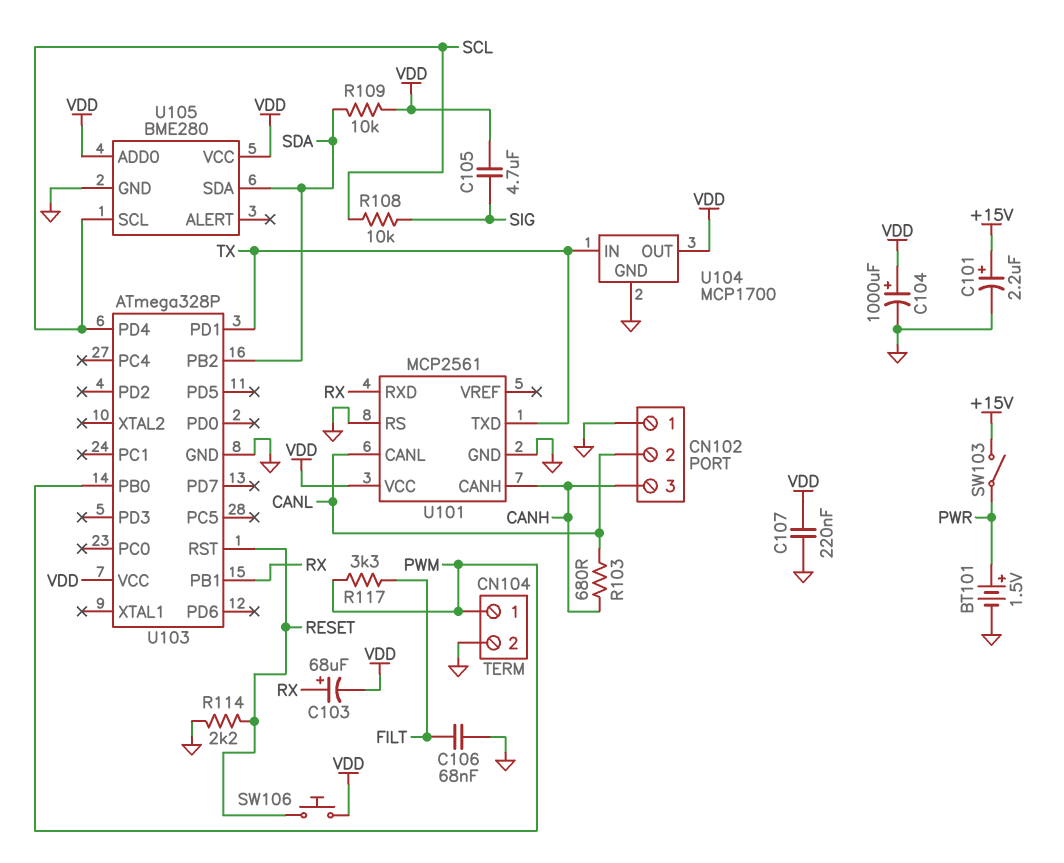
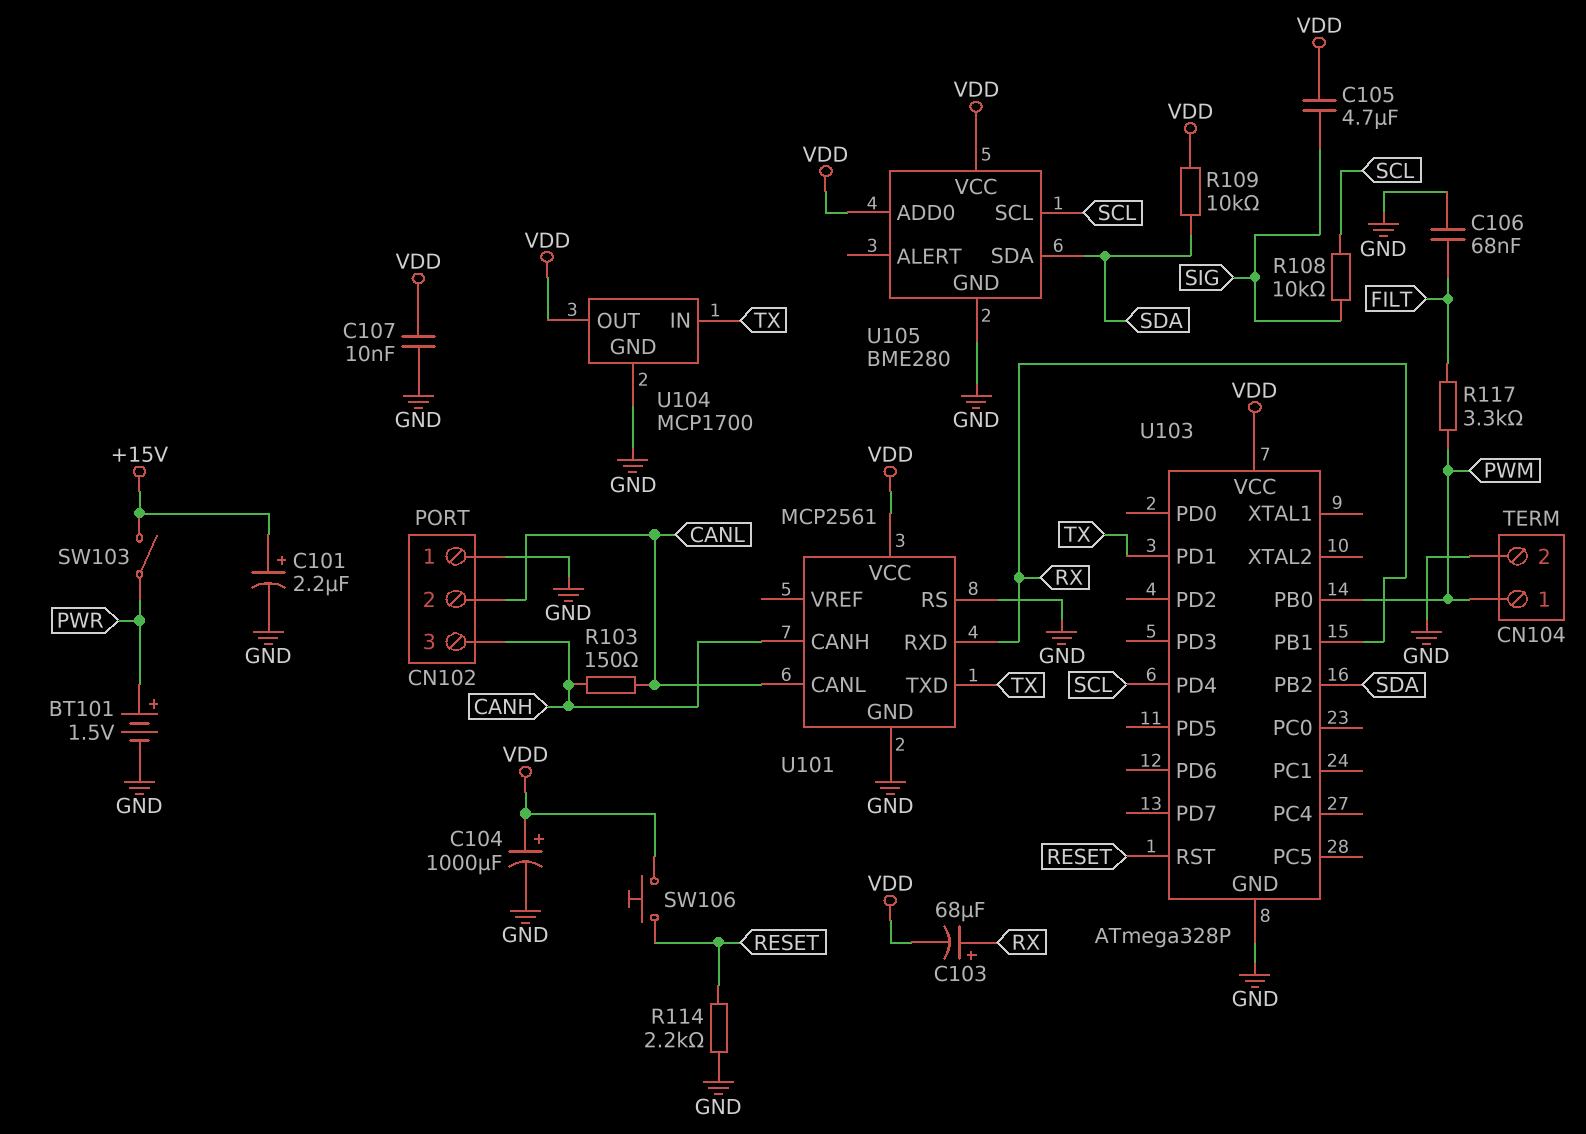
C107: 220nF (GND, VDD) -> 10nF (GND, VDD)
R103: 680 (CANH, CANL) -> 150 (CANH, CANL)

